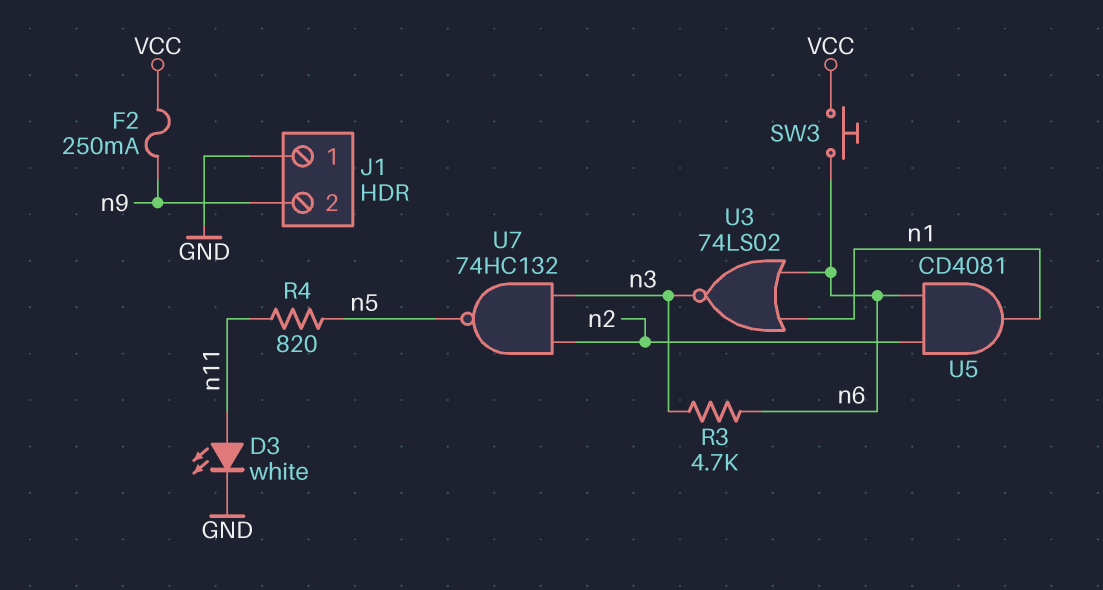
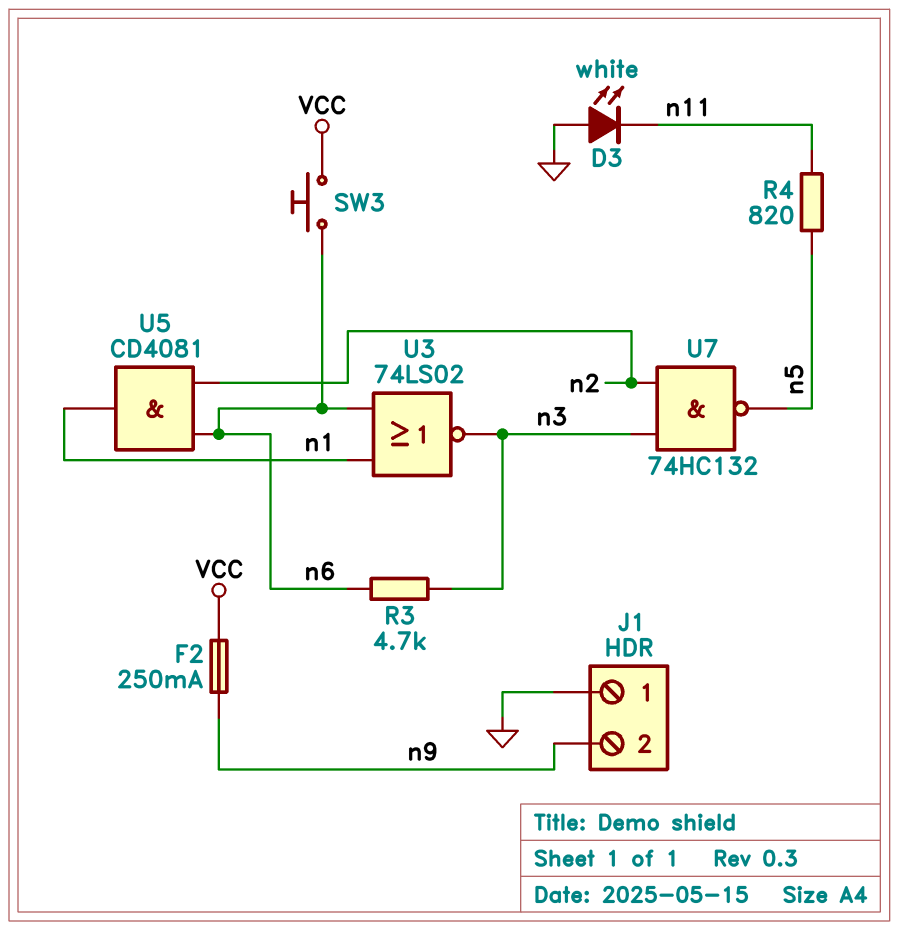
D3: LED white (A n11, K GND) -> LED white (A GND, K n11)

